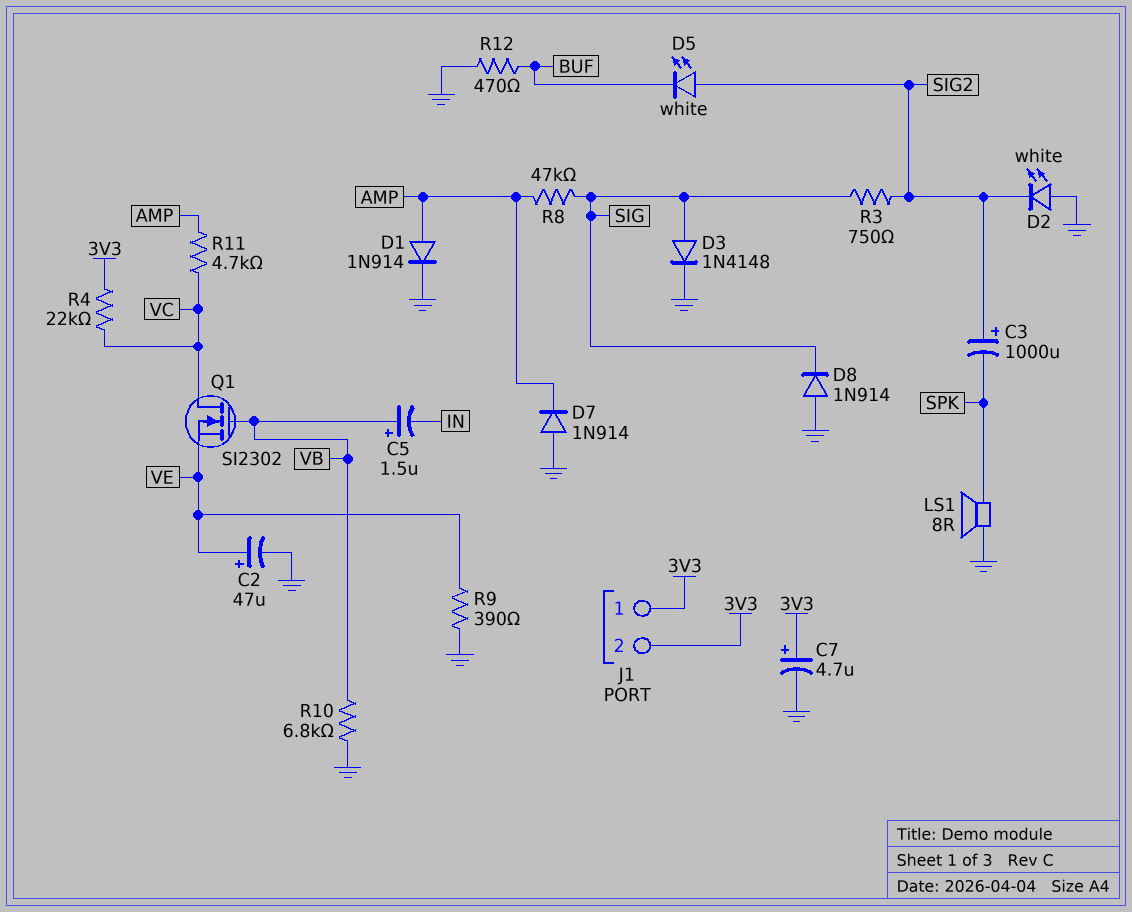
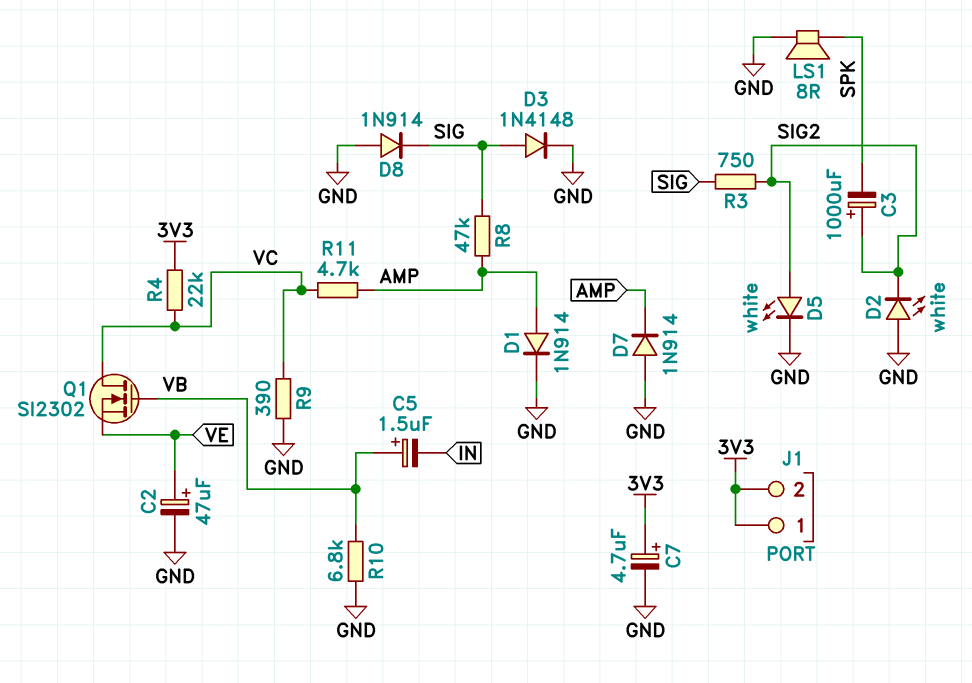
D5: LED white (A SIG2, K BUF) -> LED white (A SIG2, K GND)
R9: 390 (GND, VE) -> 390 (GND, VC)
R12: 470 (BUF, GND) -> none

